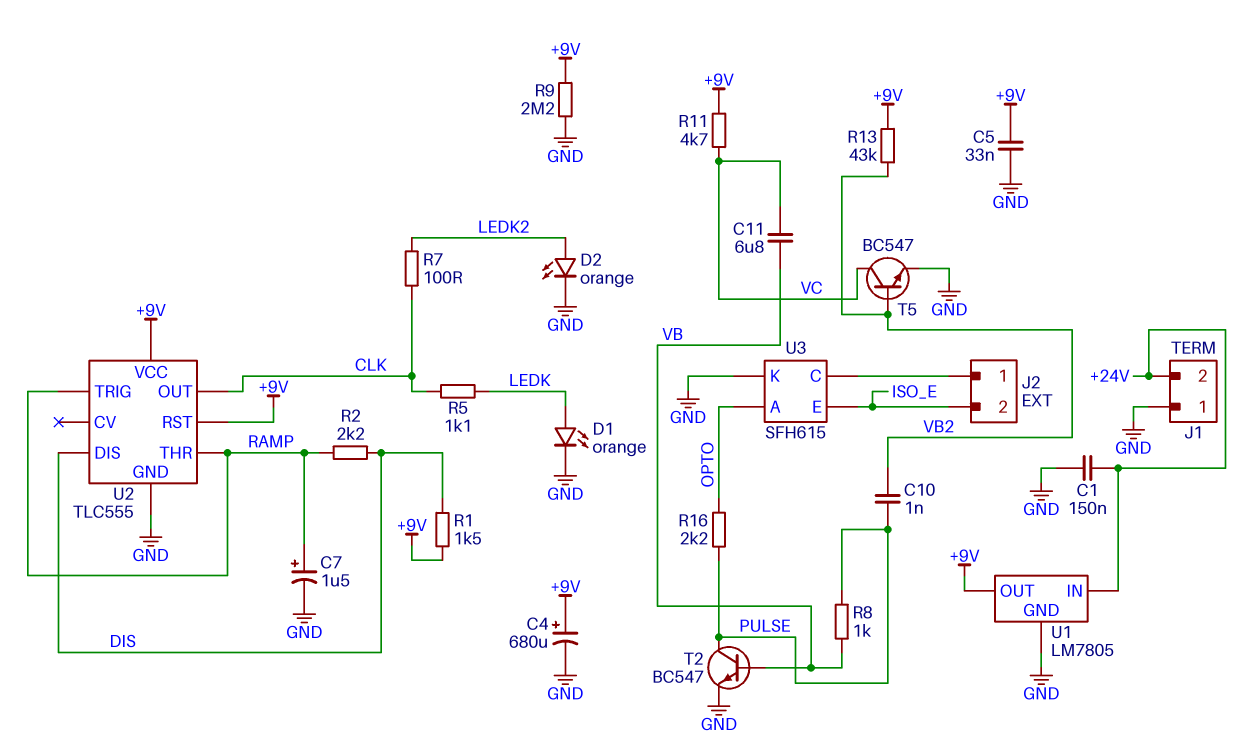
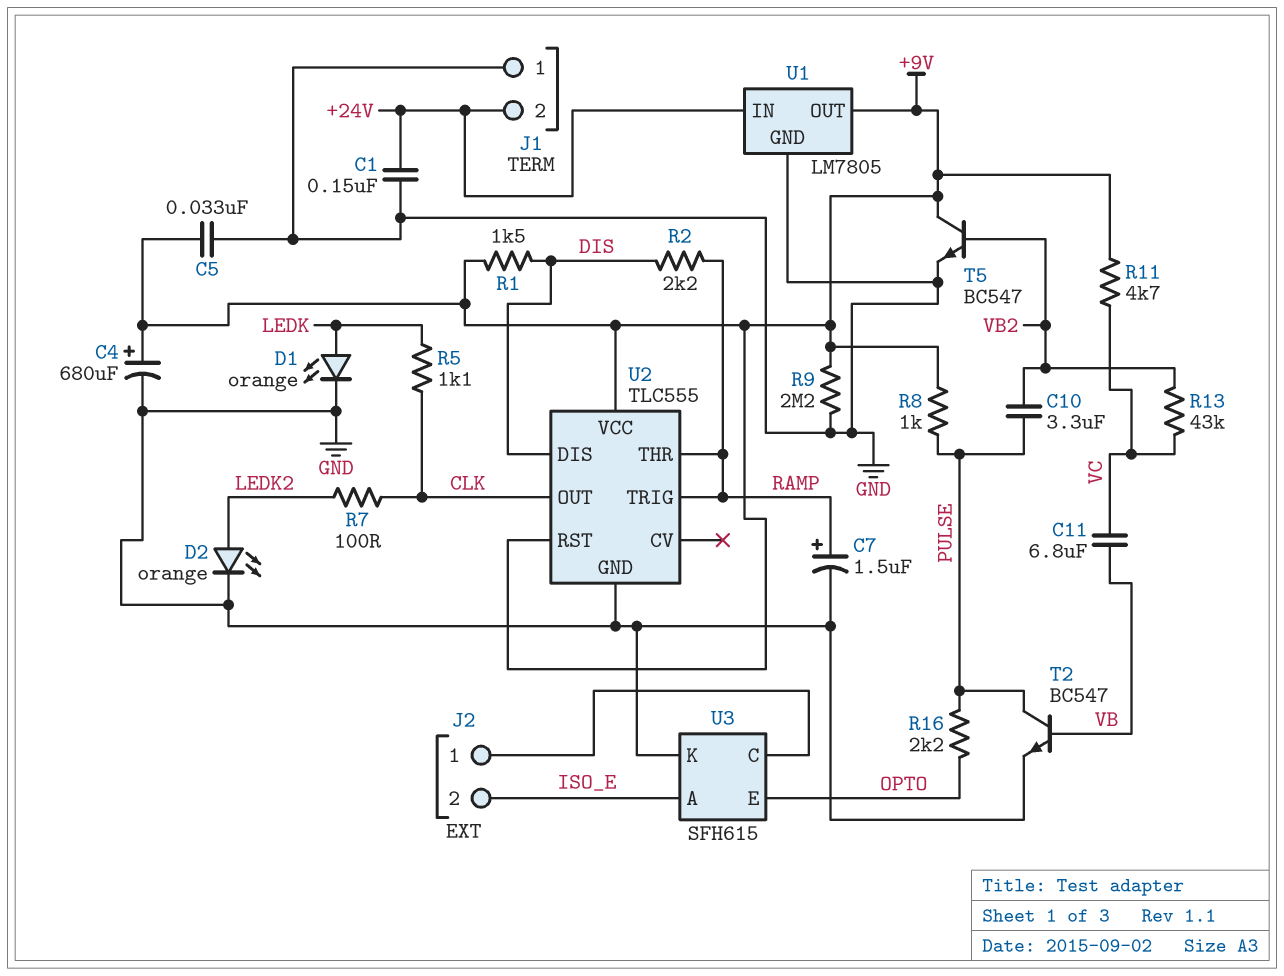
C10: 1nF (PULSE, VB2) -> 3.3uF (PULSE, VB2)
R8: 1k (PULSE, VB) -> 1k (+9V, PULSE)
R13: 43k (+9V, VB2) -> 43k (VB2, VC)
T5: NPN BC547 (B VB2, C VC, E GND) -> NPN BC547 (B VB2, C +9V, E GND)
U3 pin A: OPTO -> ISO_E
U3 pin E: ISO_E -> OPTO

